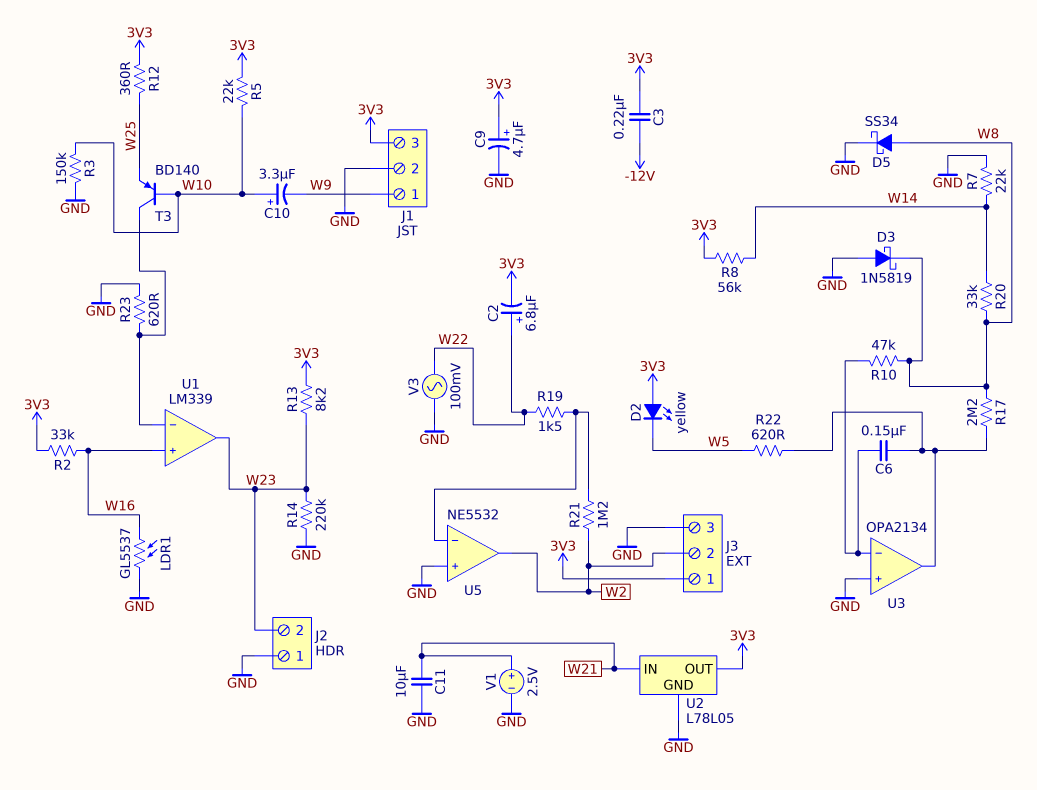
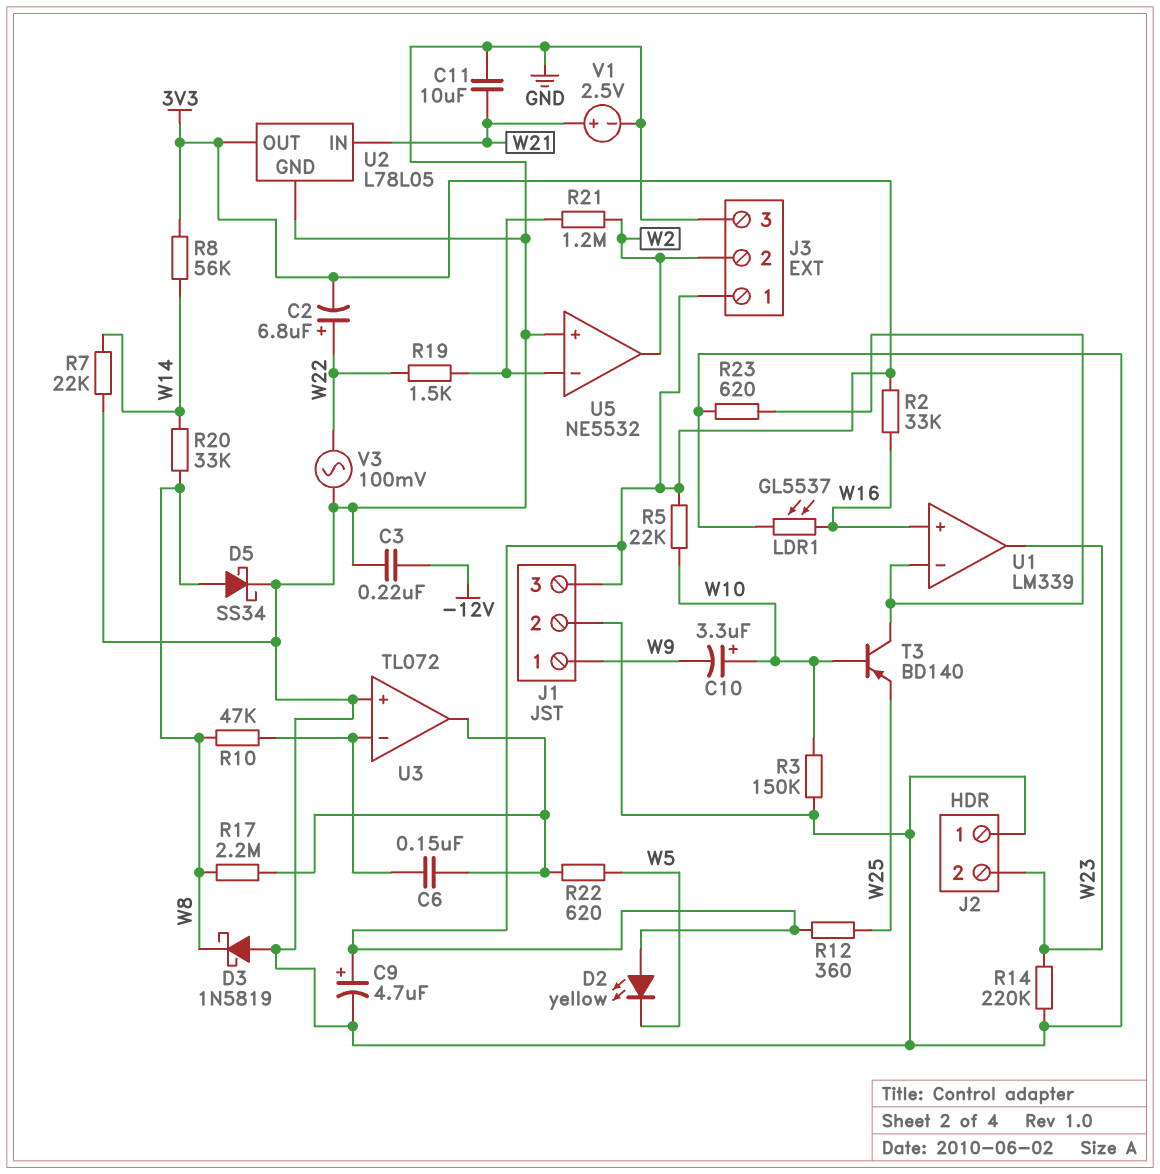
C3: 220nF (-12V, 3V3) -> 220nF (-12V, GND)
R13: 8.2k (3V3, W23) -> none
U3: OPA2134 -> TL072

